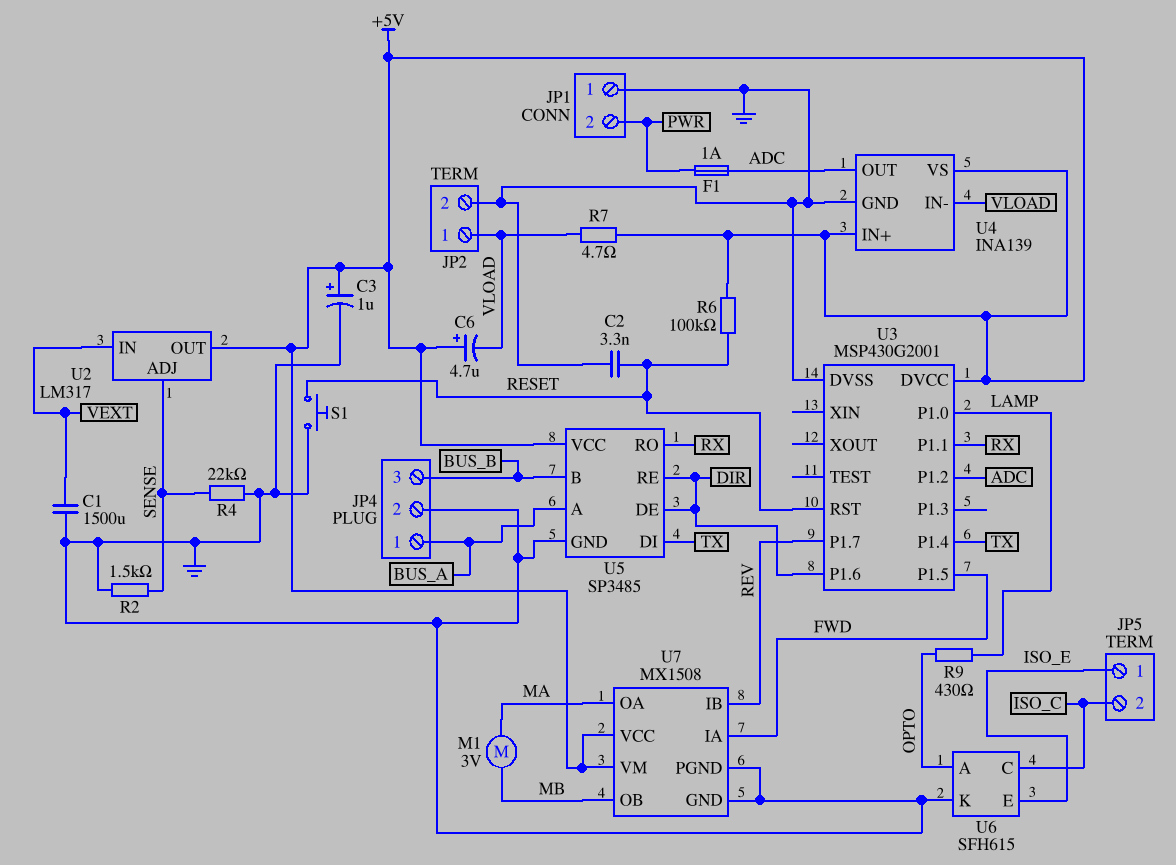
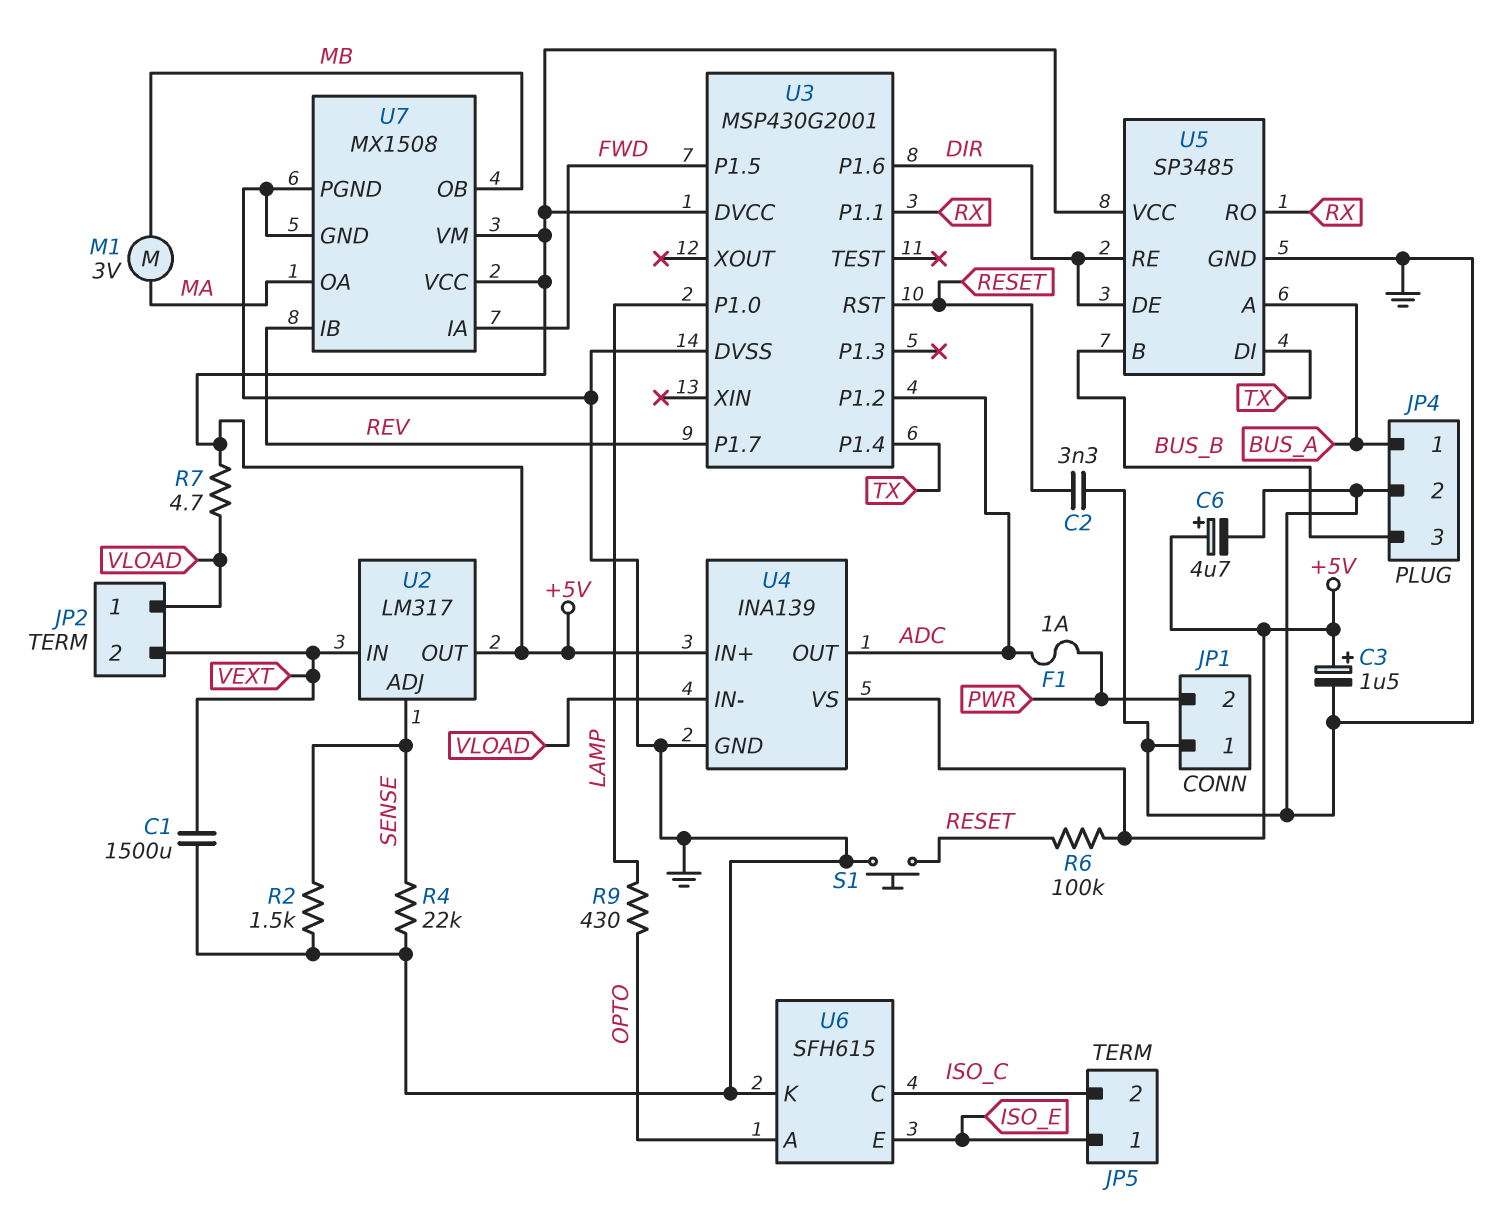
C3: 1uF (plus +5V, minus GND) -> 1.5uF (plus +5V, minus GND)
C6: 4.7uF (plus +5V, minus VLOAD) -> 4.7uF (plus +5V, minus GND)
JP2 pin 2: GND -> VEXT

